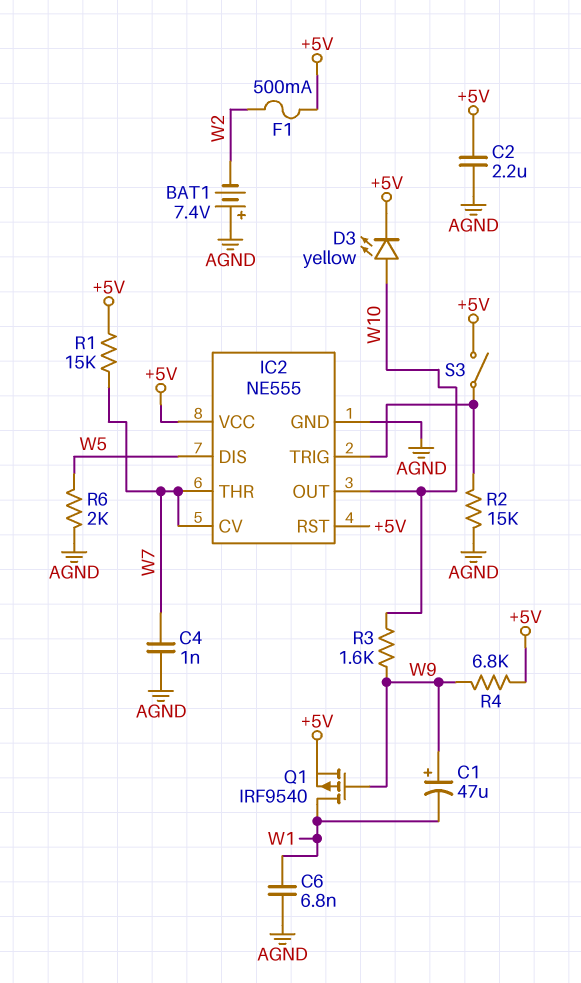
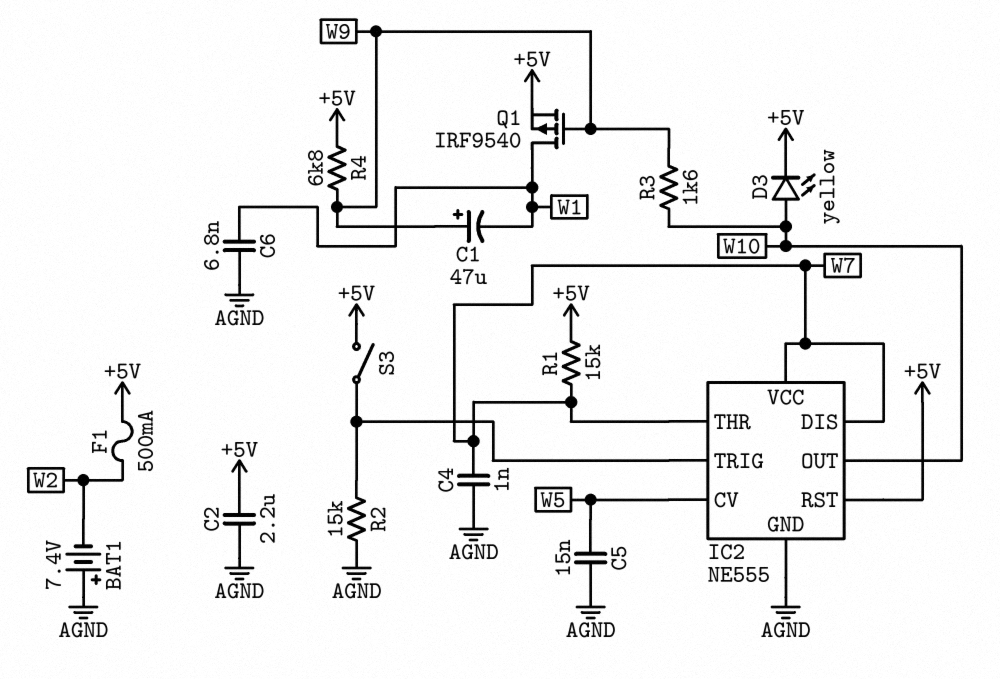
C5: none -> 15nF (AGND, W5)
IC2 pin CV: W7 -> W5
IC2 pin DIS: W5 -> W7
IC2 pin VCC: +5V -> W7
R6: 2k (AGND, W5) -> none

